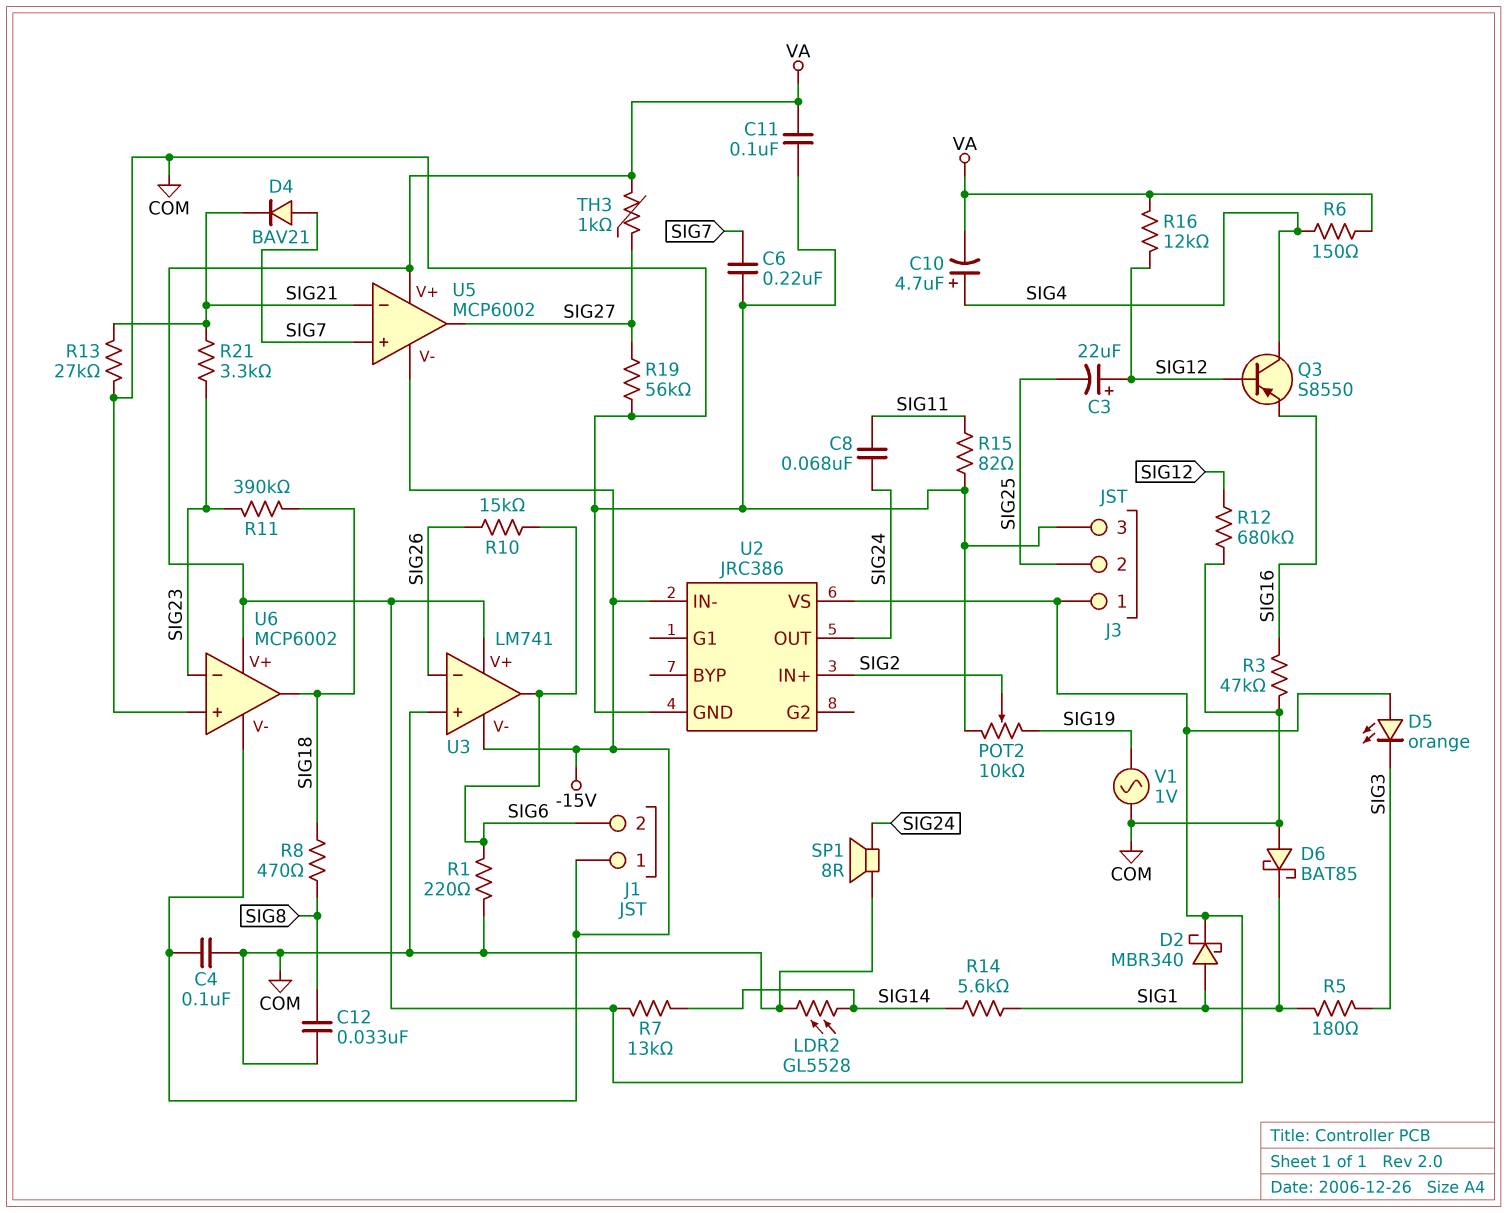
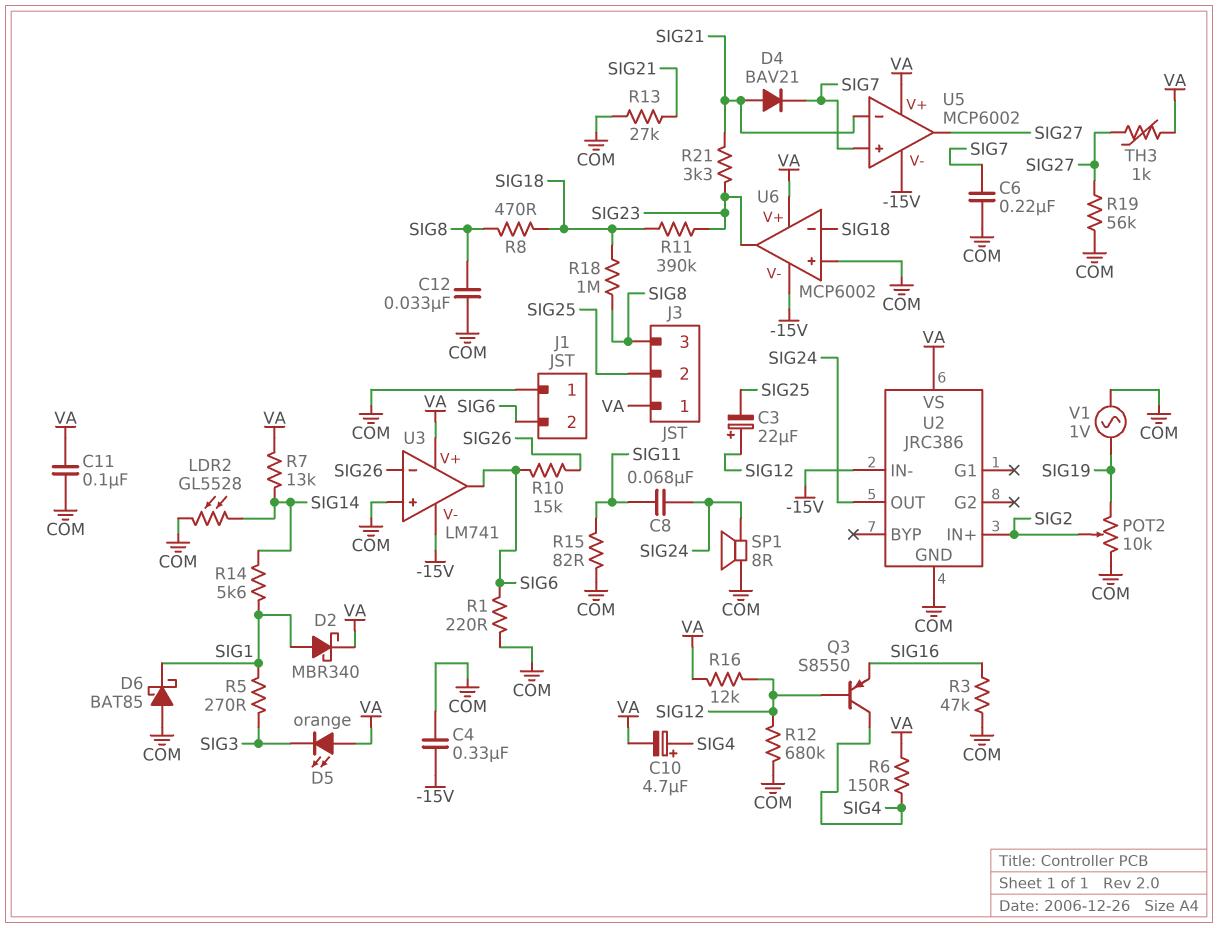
C4: 100nF (-15V, COM) -> 330nF (-15V, COM)
D4: diode BAV21 (A SIG7, K SIG21) -> diode BAV21 (A SIG21, K SIG7)
J1 pin 1: -15V -> COM
J3 pin 3: COM -> SIG8
R5: 180 (SIG1, SIG3) -> 270 (SIG1, SIG3)
R18: none -> 1M (SIG8, SIG18)
U6 pin in-: SIG23 -> SIG18
U6 pin out: SIG18 -> SIG23

